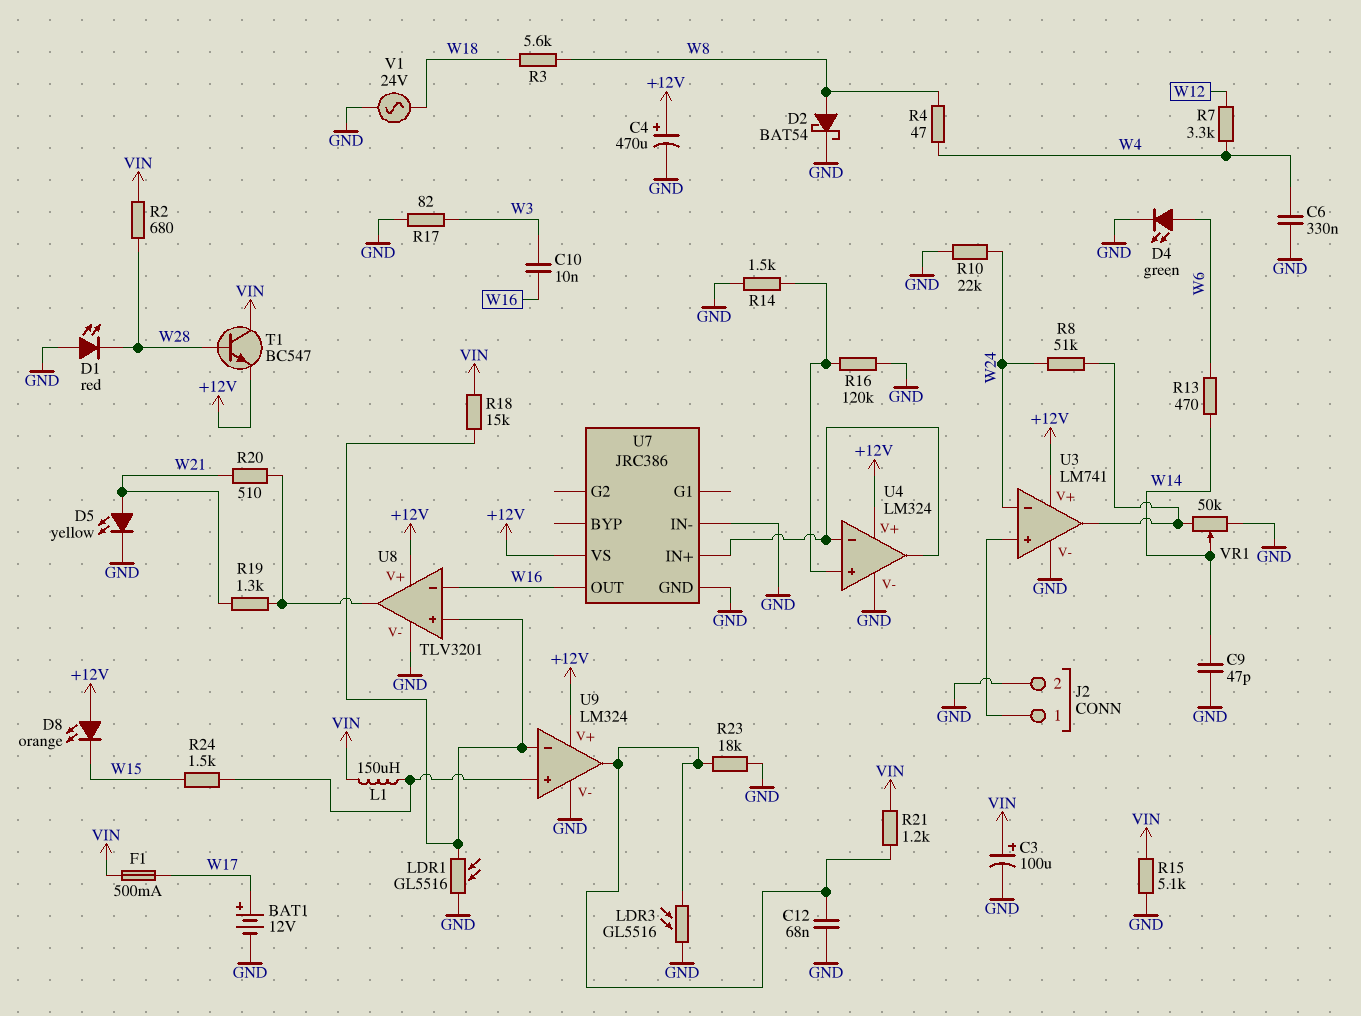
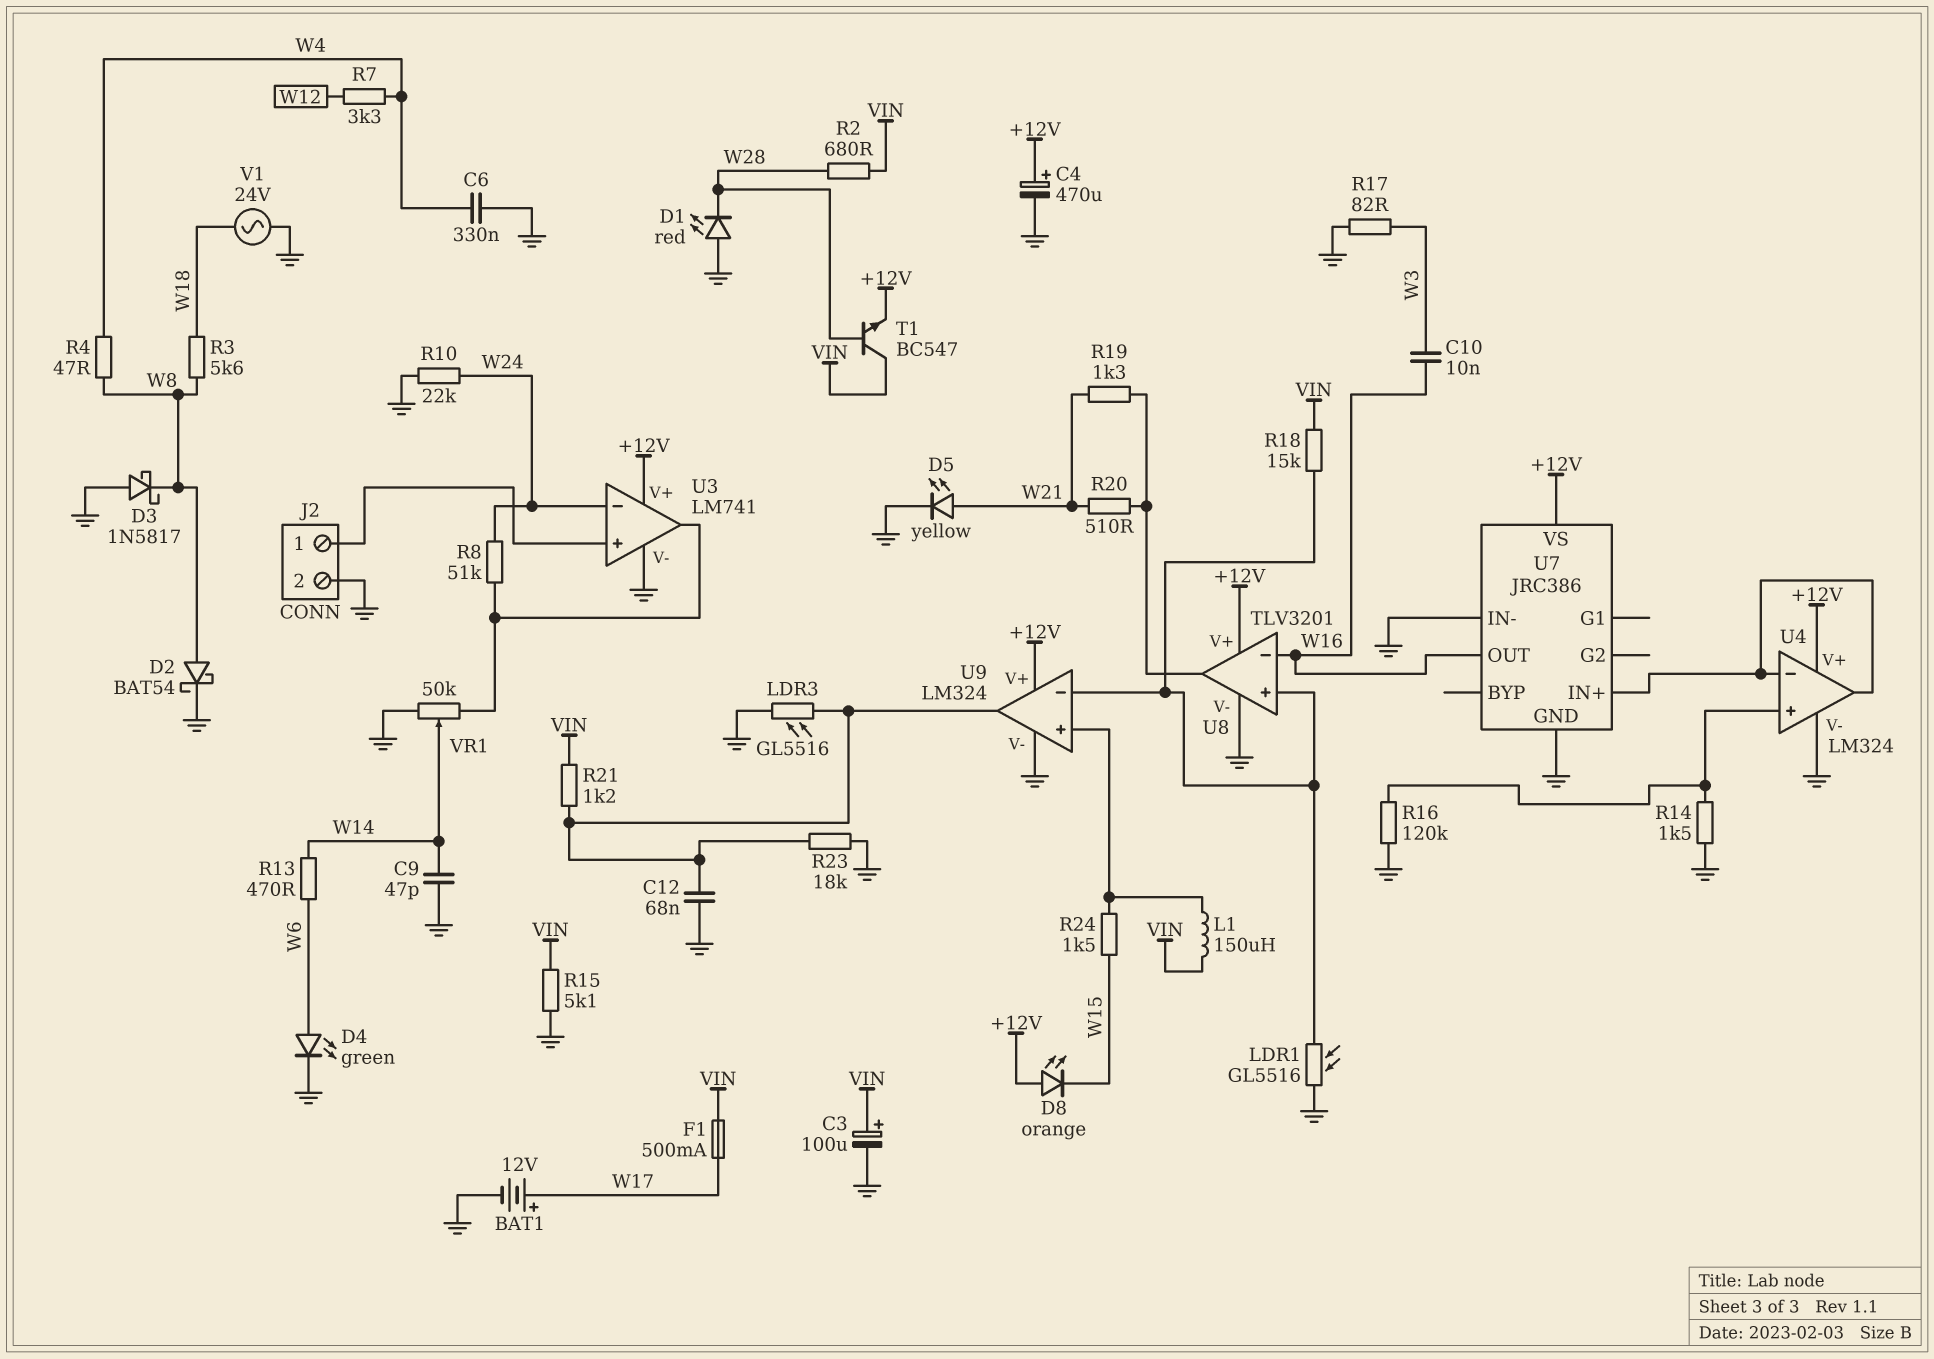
D3: none -> schottky 1N5817 (A GND, K W8)

